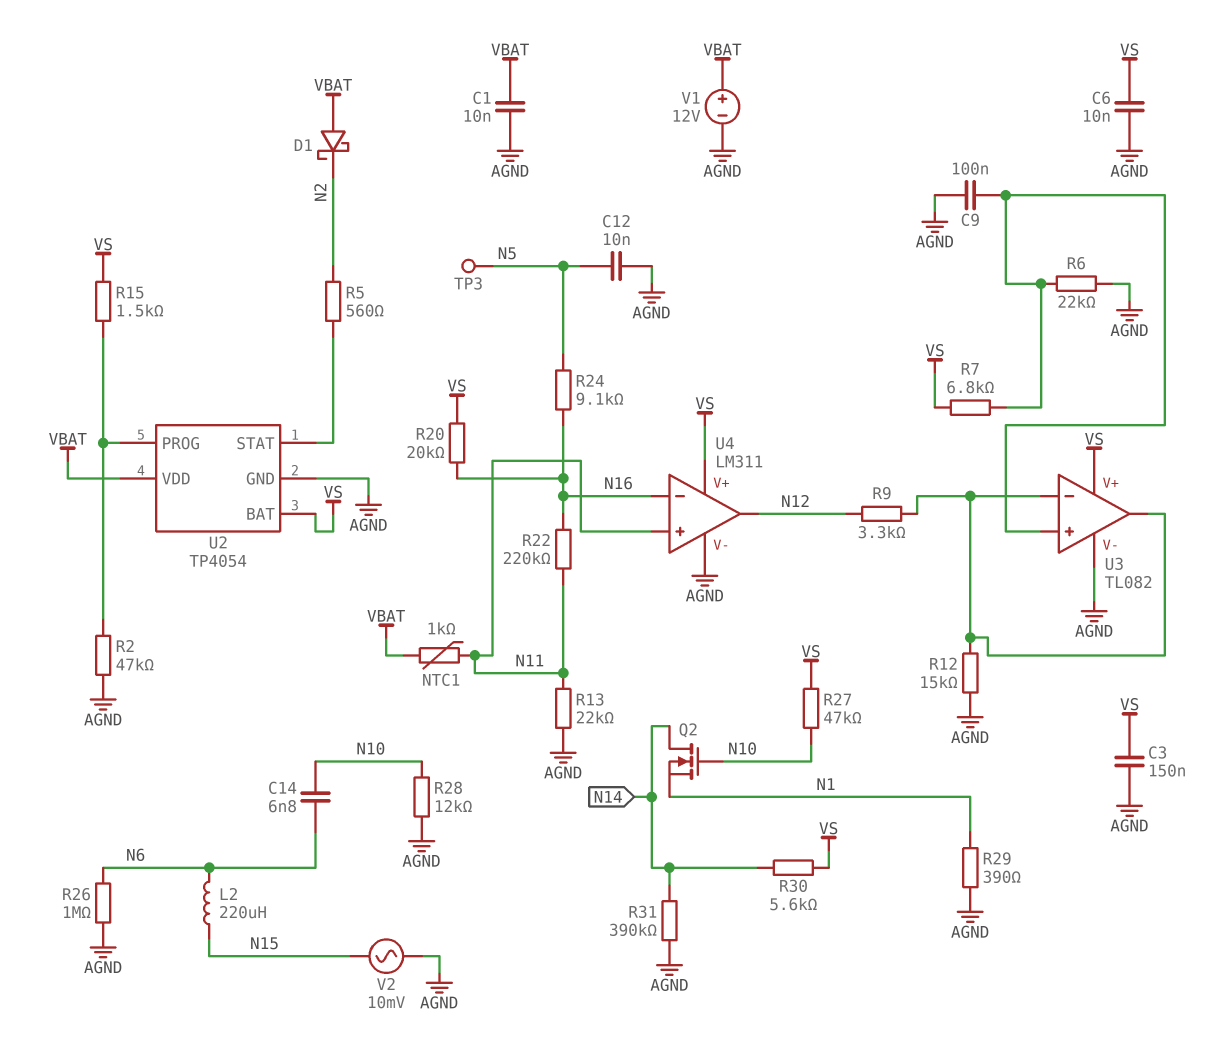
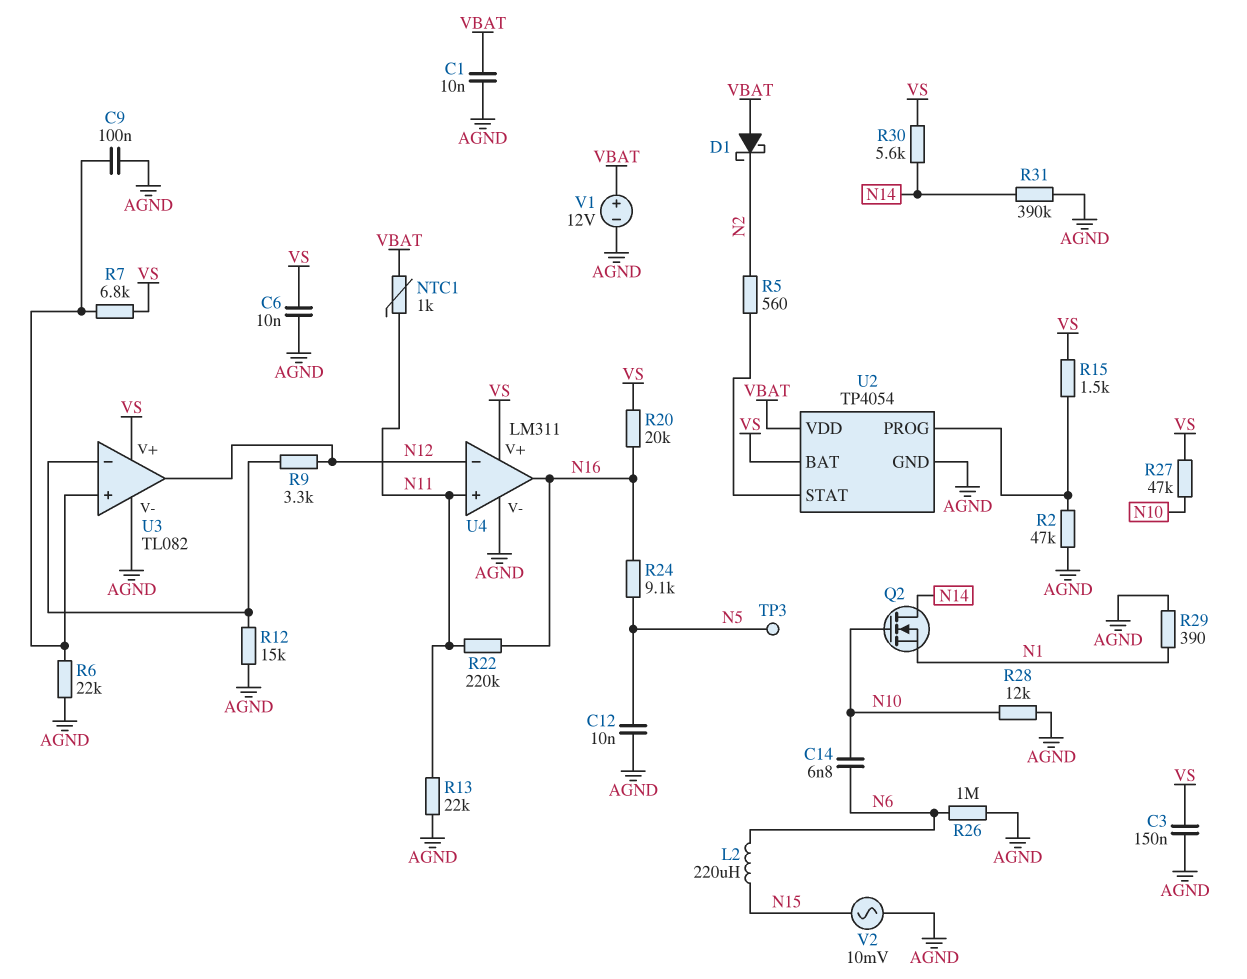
U3 pin out: U3/in- -> N12
U4 pin in-: N16 -> N12
U4 pin out: N12 -> N16

